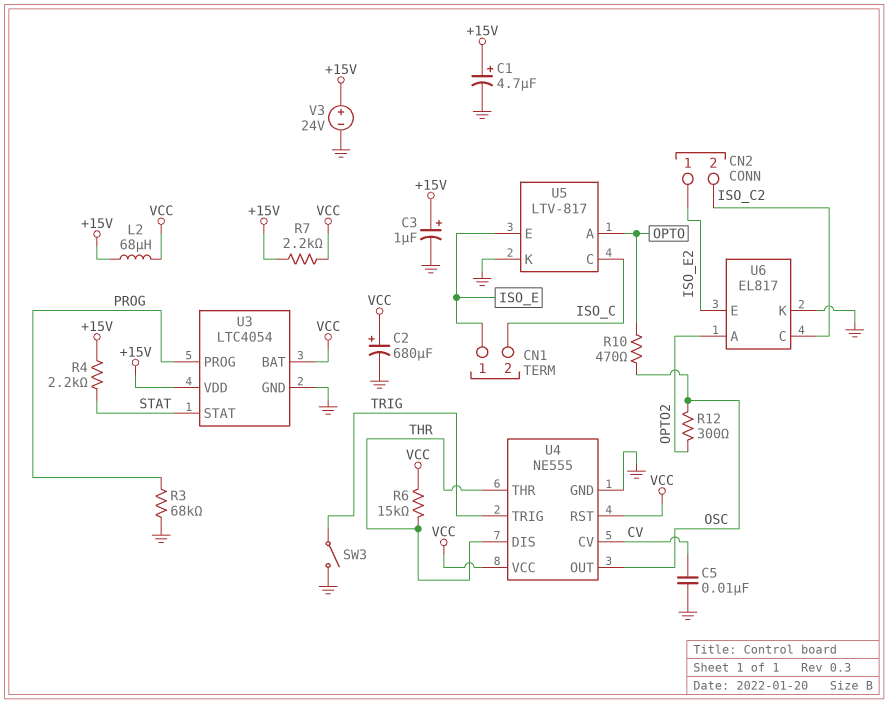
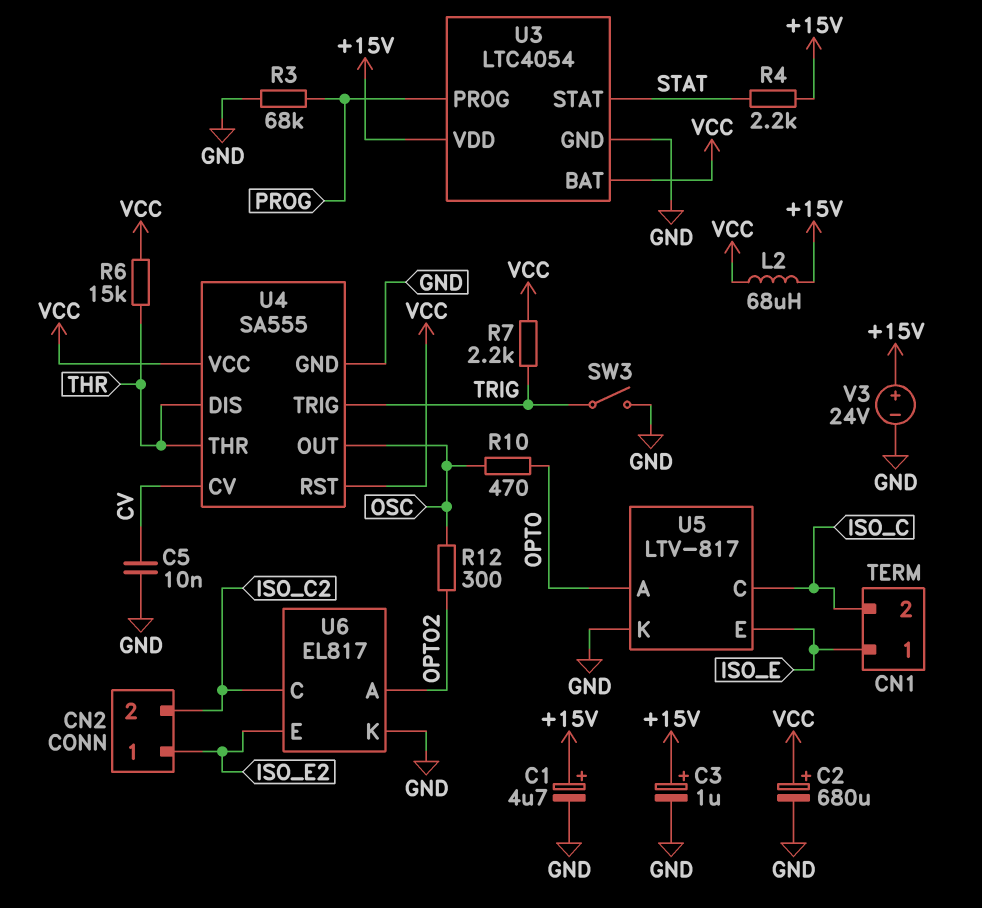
R7: 2.2k (+15V, VCC) -> 2.2k (TRIG, VCC)
U4: NE555 -> SA555

